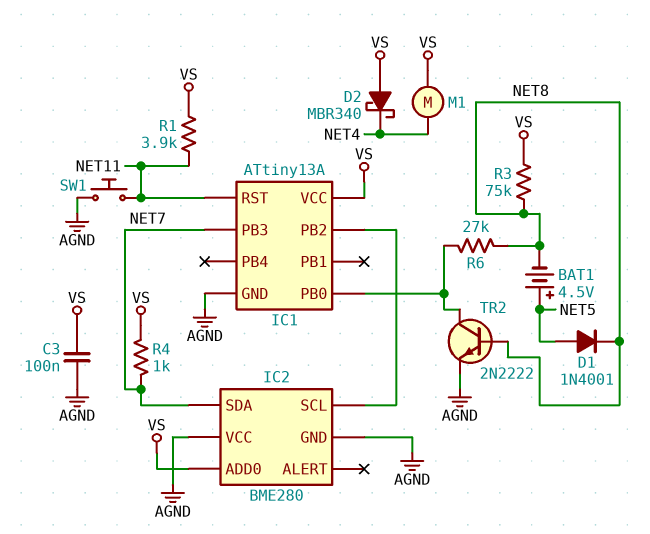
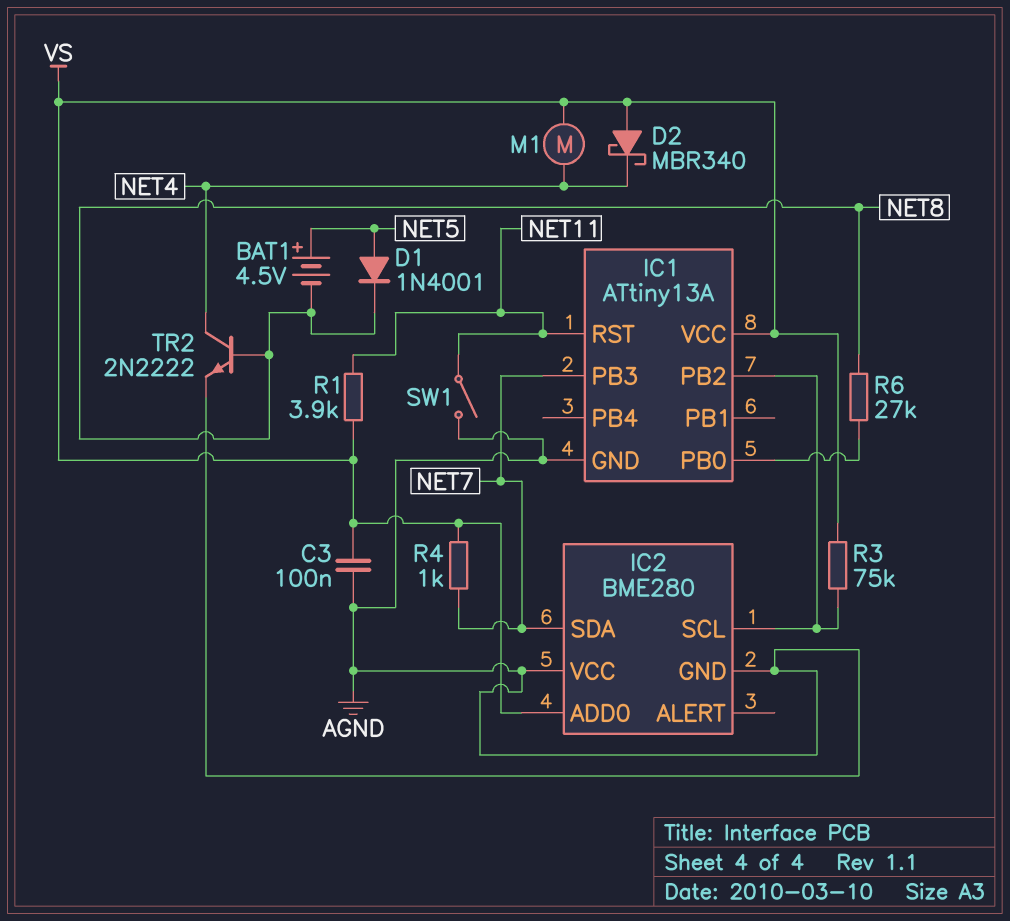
R3: 75k (NET8, VS) -> 75k (IC1/PB2, VS)
SW1: button (AGND, NET11) -> switch (AGND, NET11)
TR2: NPN 2N2222 (B NET8, C IC1/PB0, E AGND) -> NPN 2N2222 (B NET8, C NET4, E AGND)

